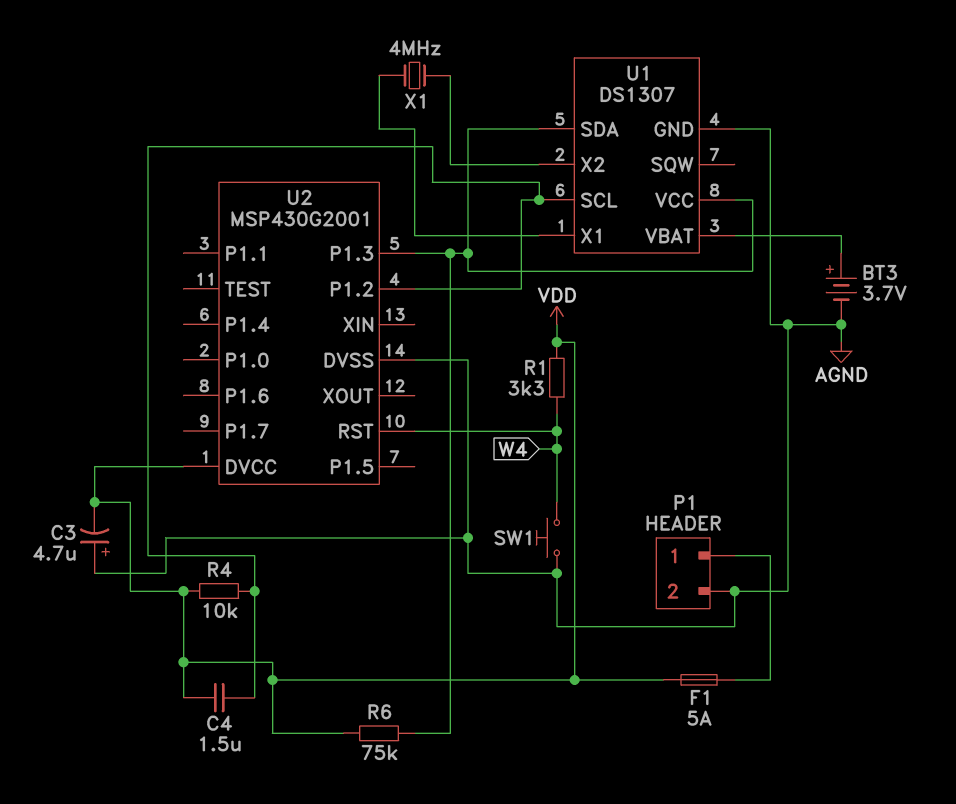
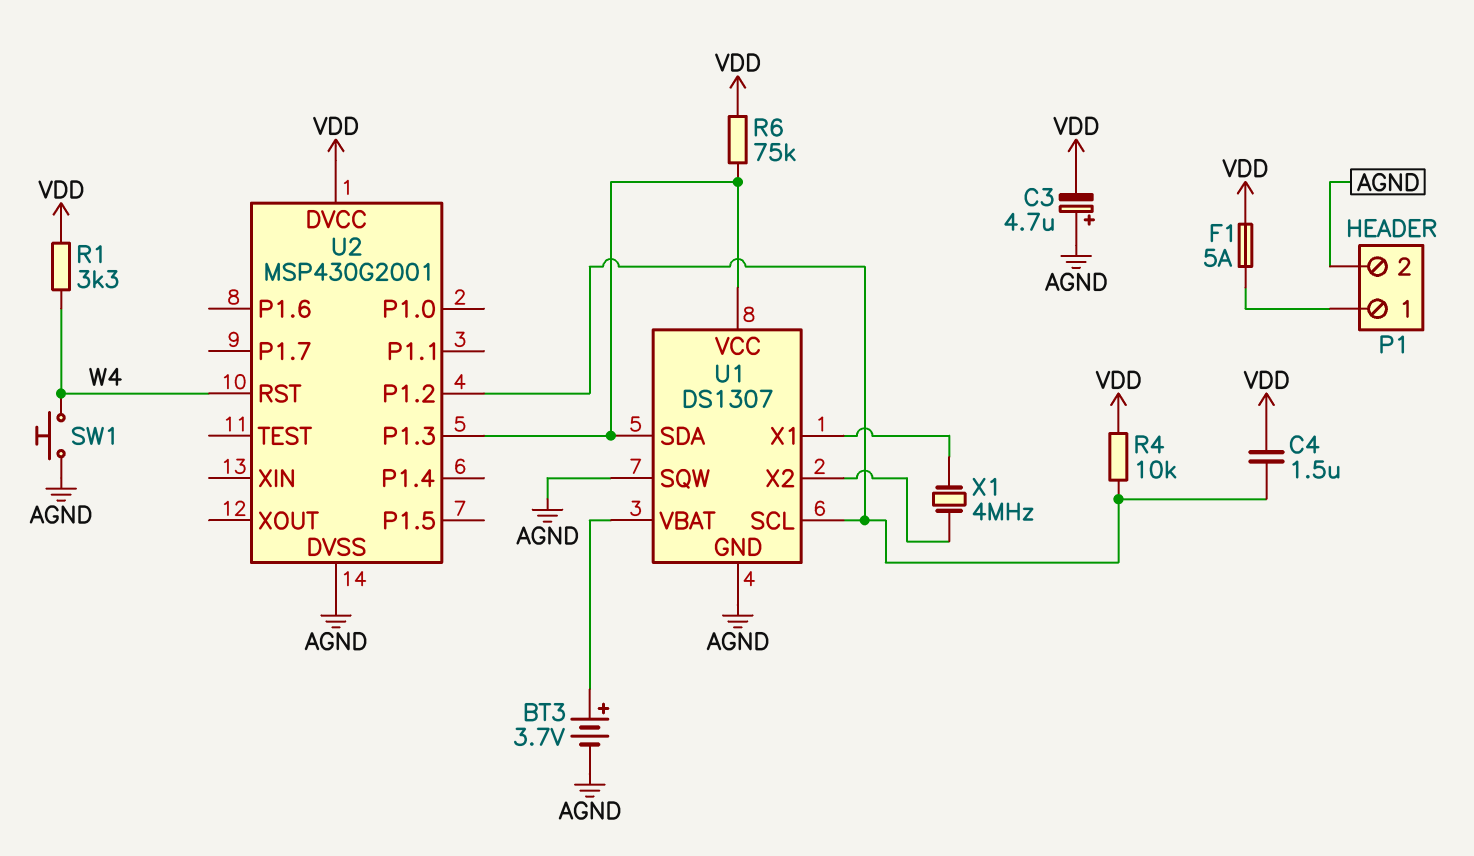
U1 pin SQW: none -> AGND

